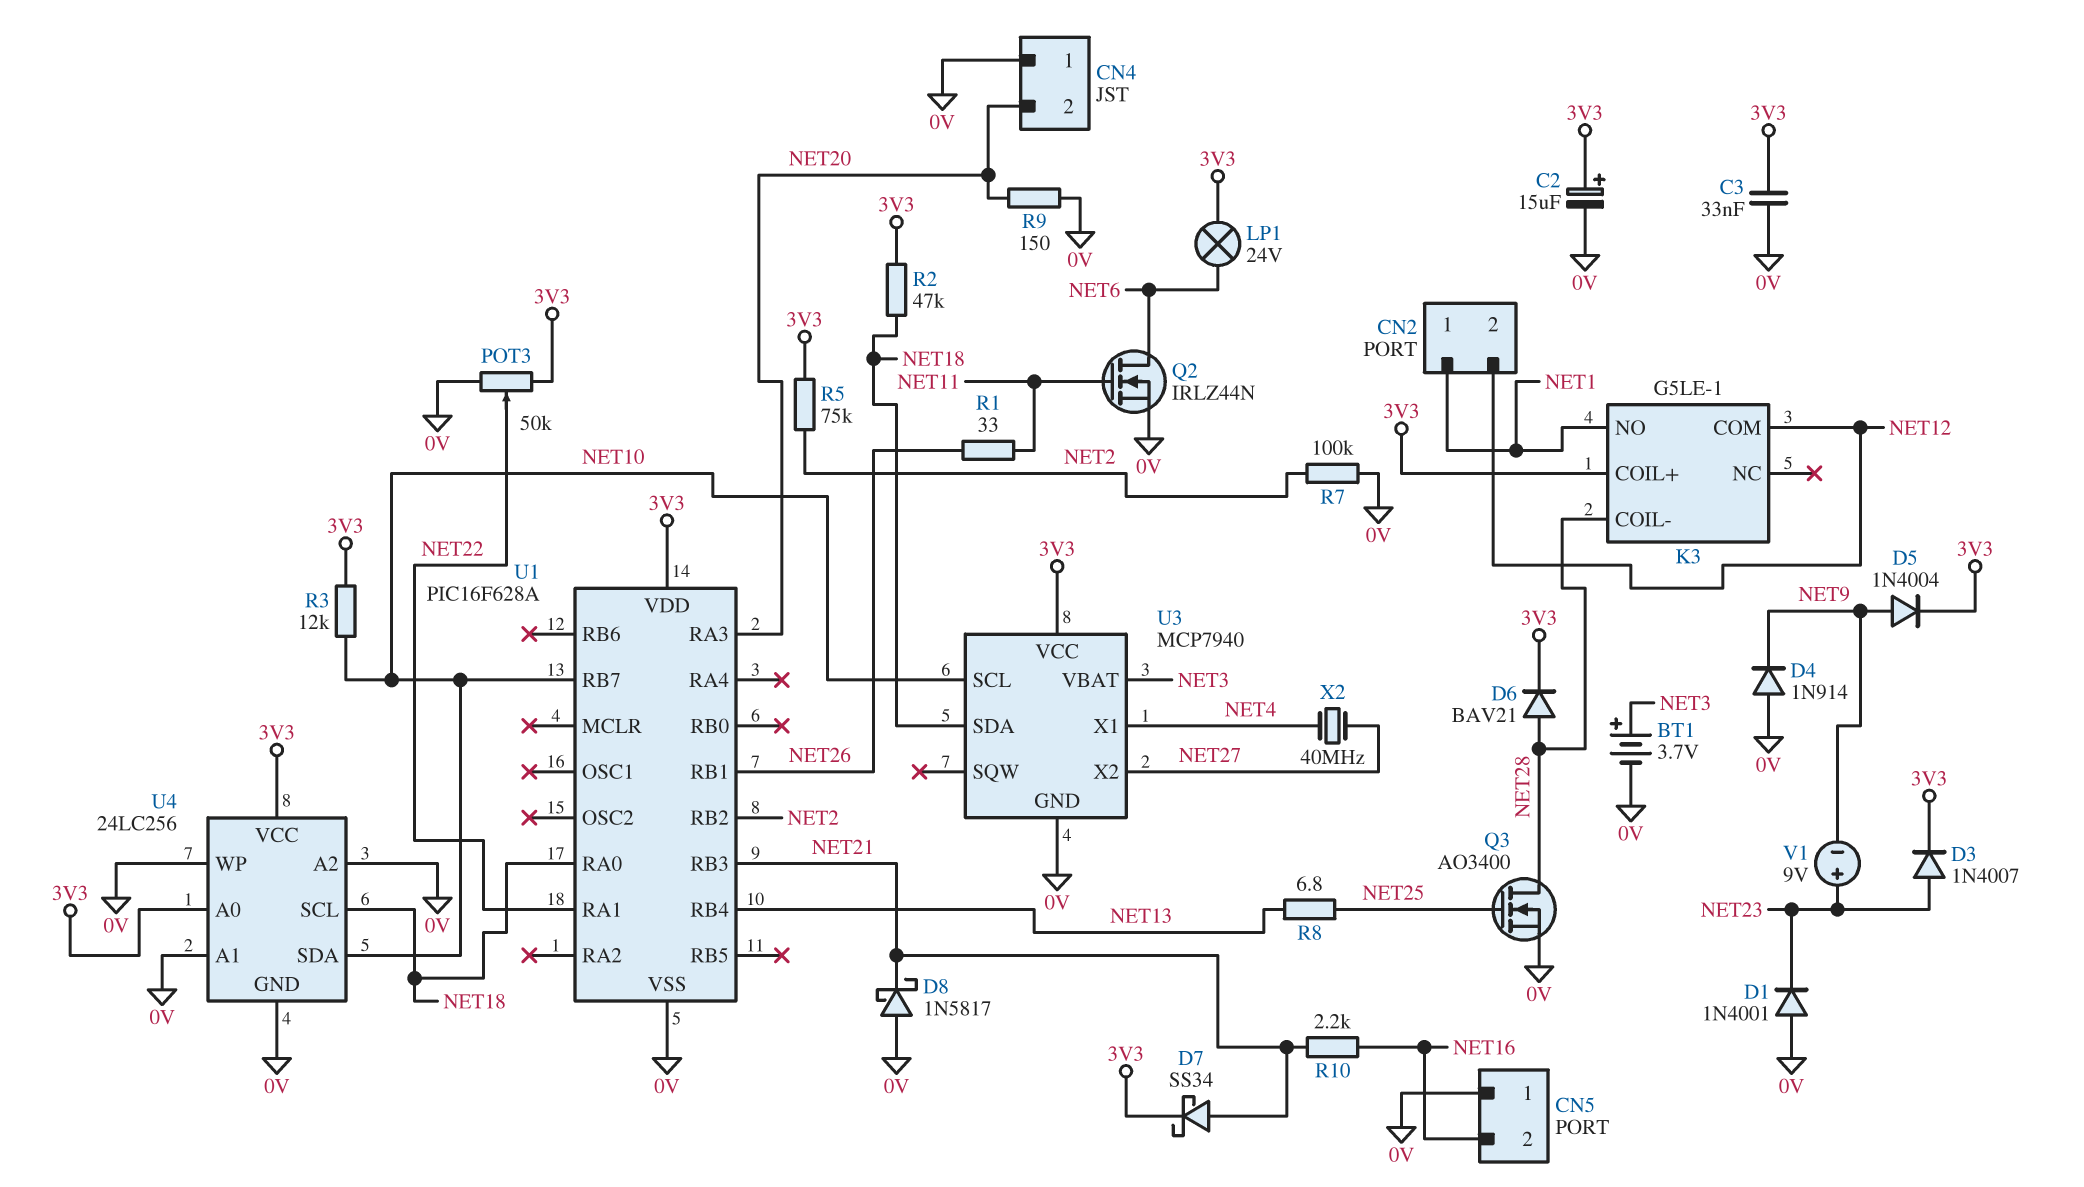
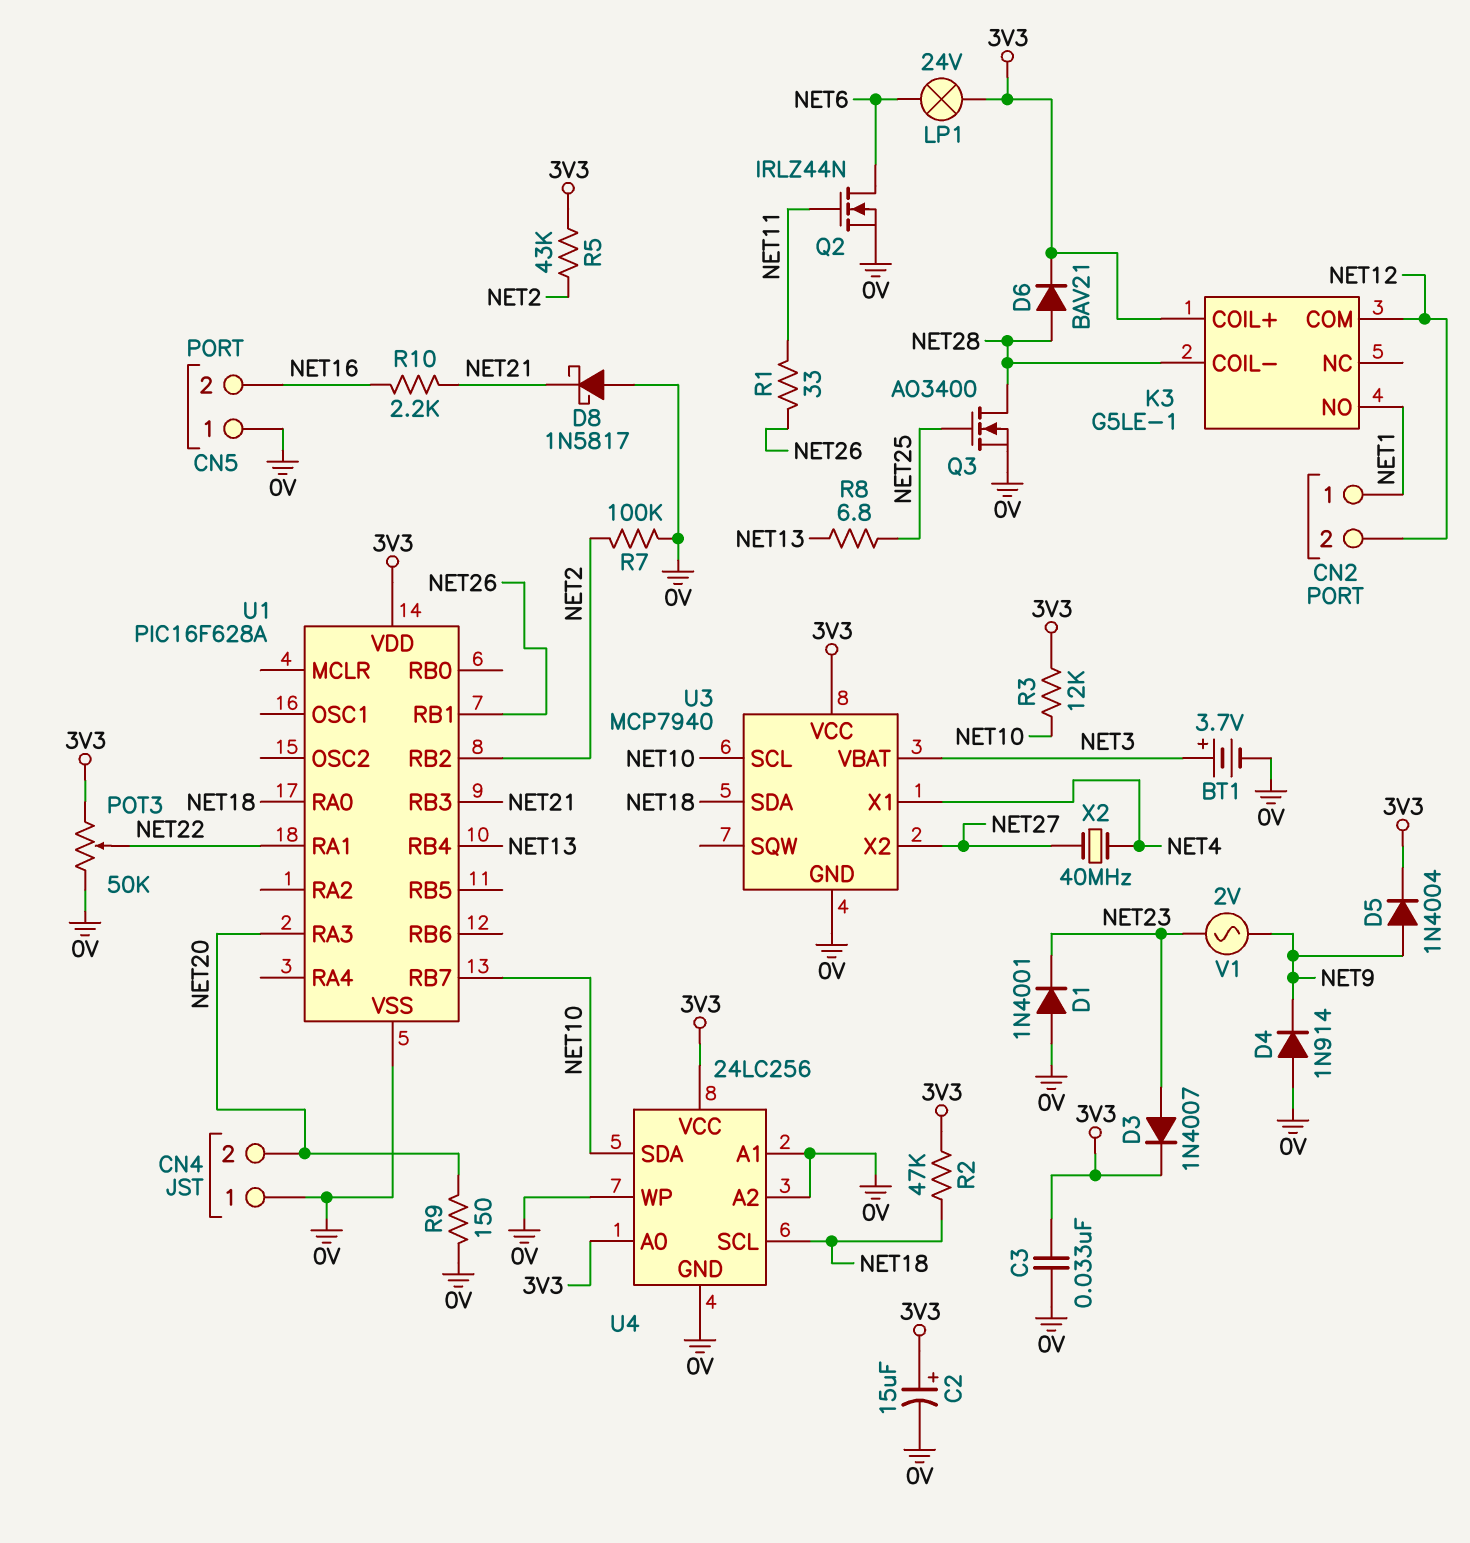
D7: schottky SS34 (A NET21, K 3V3) -> none
R5: 75k (3V3, NET2) -> 43k (3V3, NET2)
V1: 9V (plus NET23, minus NET9) -> AC 2V (NET9, NET23)

